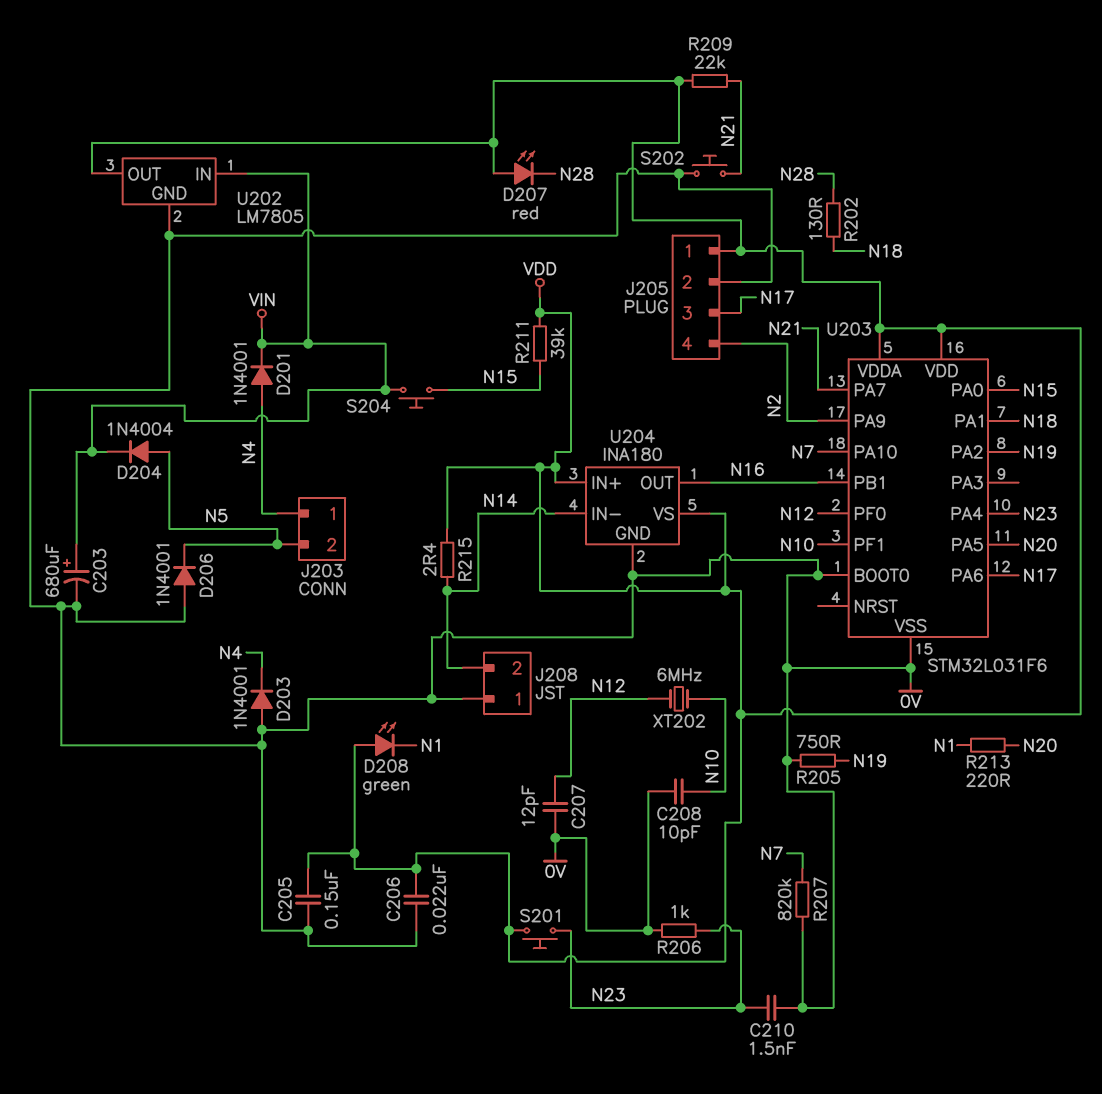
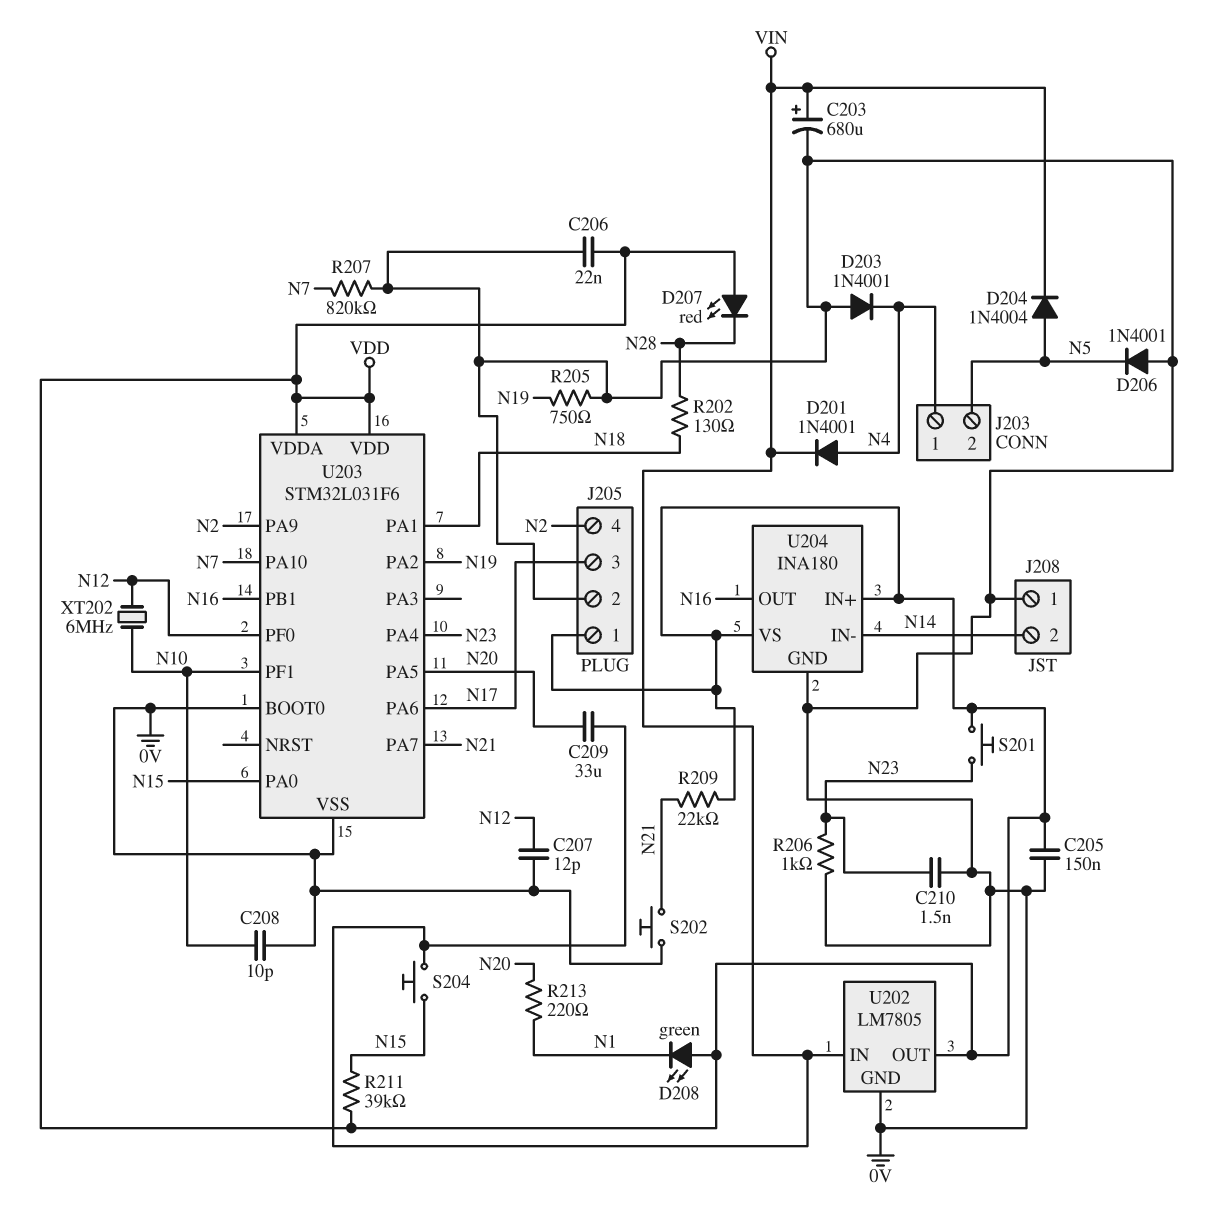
C209: none -> 33uF (N20, VIN)
R215: 2.4 (N14, VDD) -> none

